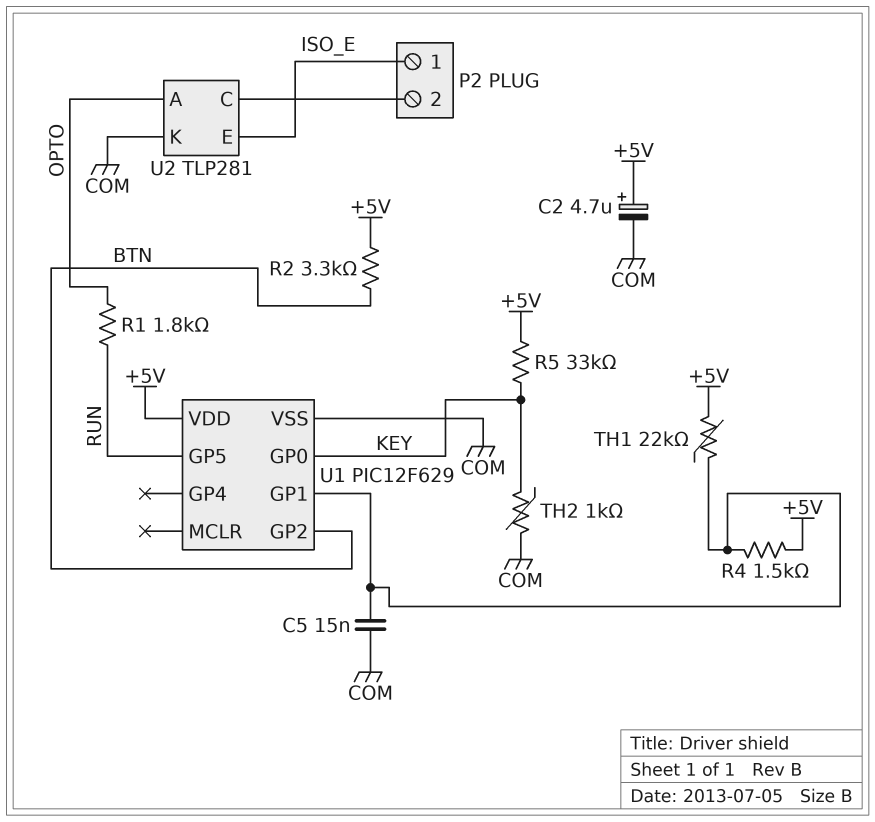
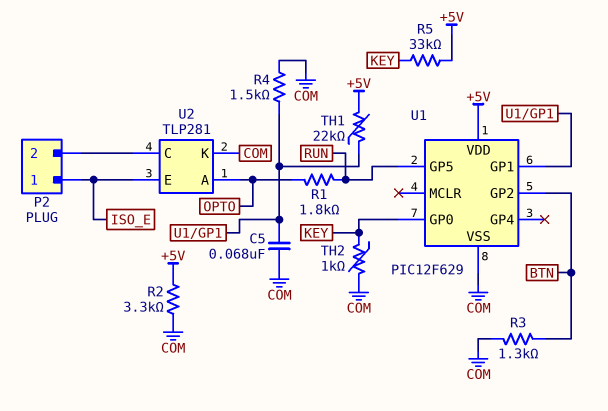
C2: 4.7uF (plus +5V, minus COM) -> none
C5: 15nF (COM, U1/GP1) -> 68nF (COM, U1/GP1)
R2: 3.3k (+5V, BTN) -> 3.3k (+5V, COM)
R3: none -> 1.3k (BTN, COM)
R4: 1.5k (+5V, U1/GP1) -> 1.5k (COM, U1/GP1)

